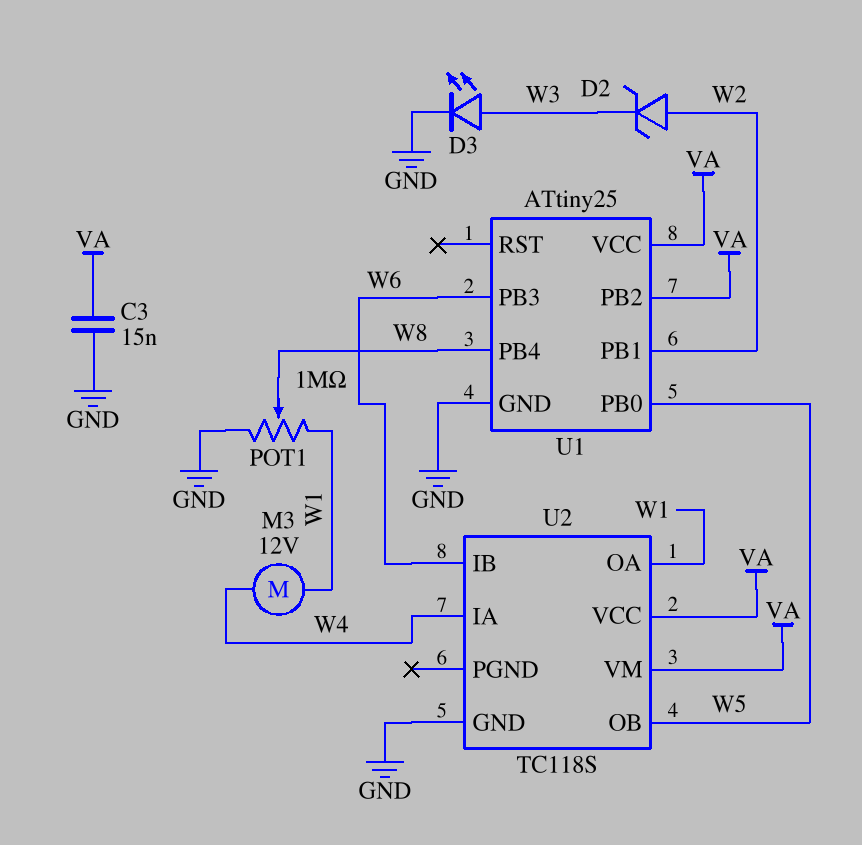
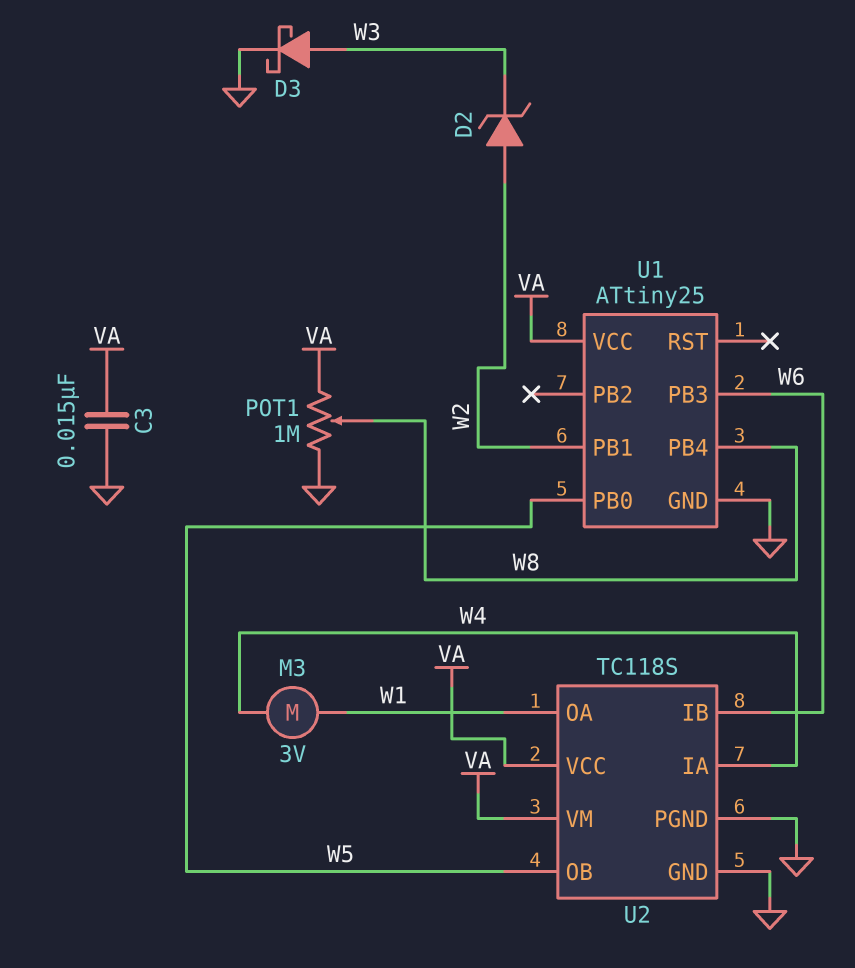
D3: LED (A W3, K GND) -> schottky (A W3, K GND)
M3: motor 12V (W1, W4) -> motor 3V (W1, W4)
POT1: 1M (GND, W1, wiper W8) -> 1M (GND, VA, wiper W8)
U1 pin PB2: VA -> none
U2 pin PGND: none -> GND

